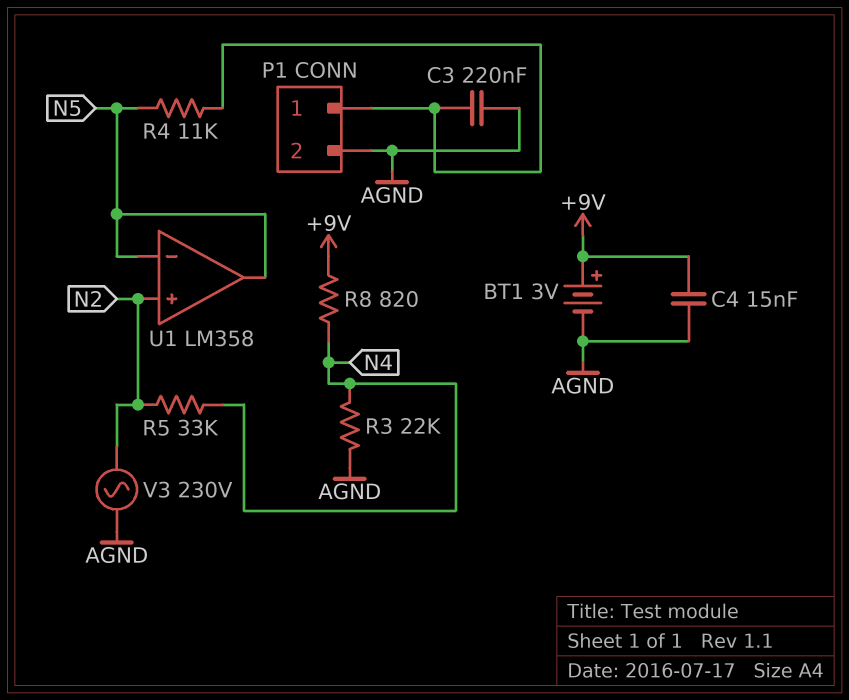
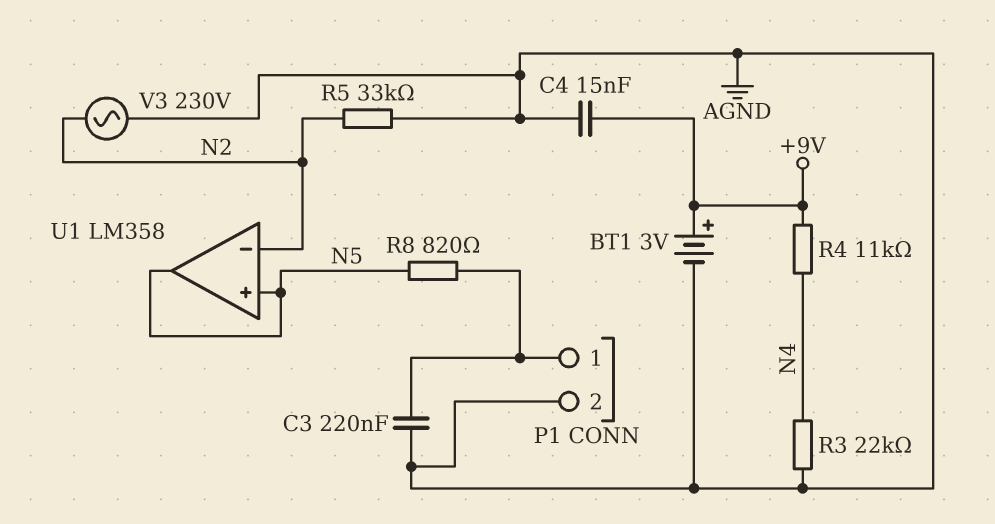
R4: 11k (N5, P1/1) -> 11k (+9V, N4)
R5: 33k (N2, N4) -> 33k (AGND, N2)
R8: 820 (+9V, N4) -> 820 (N5, P1/1)
U1 pin in+: N2 -> N5
U1 pin in-: N5 -> N2

